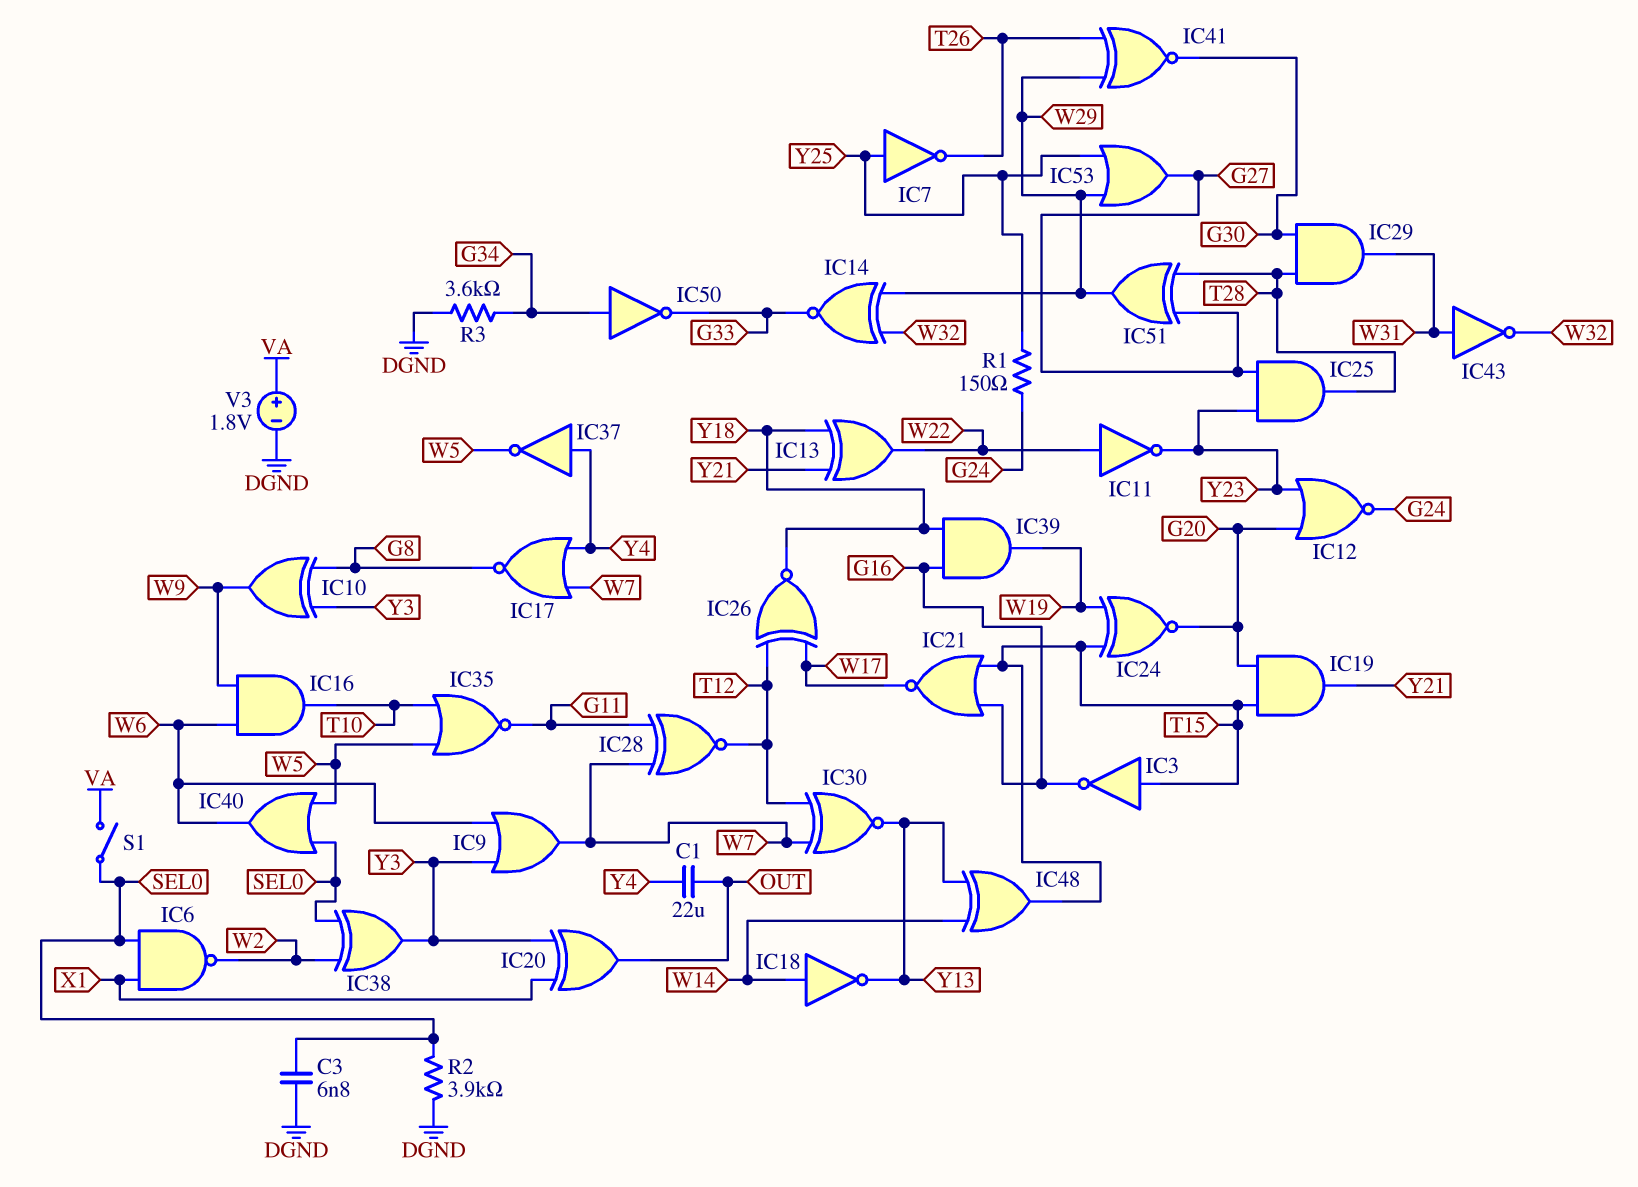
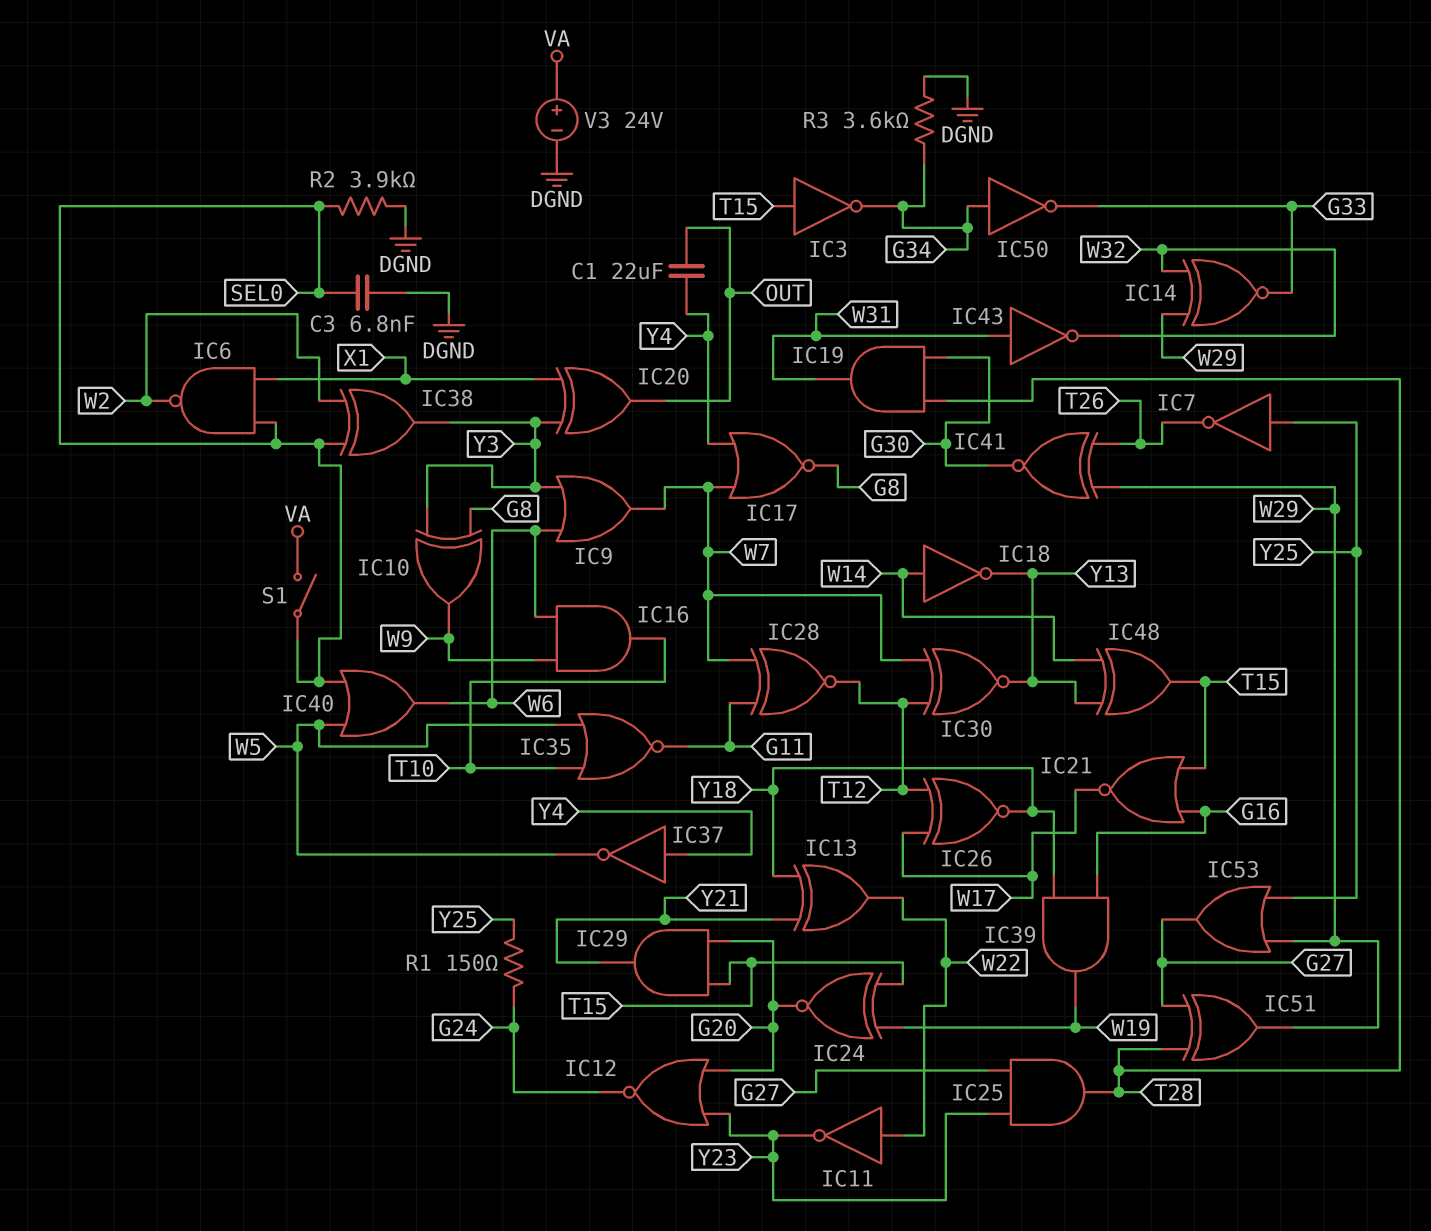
IC3: NOT (in T15, out G16) -> NOT (in T15, out G34)
IC19: AND (in G20, in T15, out Y21) -> AND (in G30, in T28, out W31)
IC29: AND (in G30, in T28, out W31) -> AND (in G20, in T15, out Y21)
V3: 1.8V (plus VA, minus DGND) -> 24V (plus VA, minus DGND)

